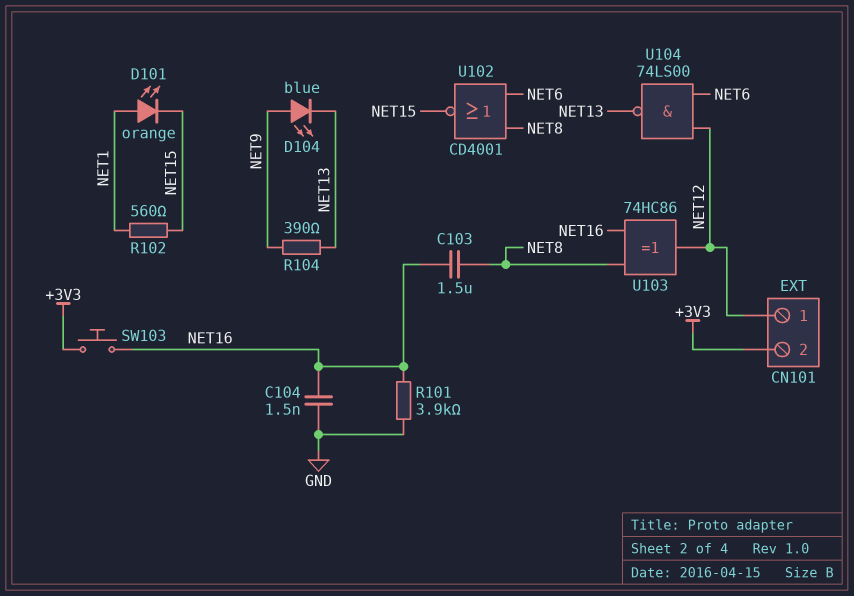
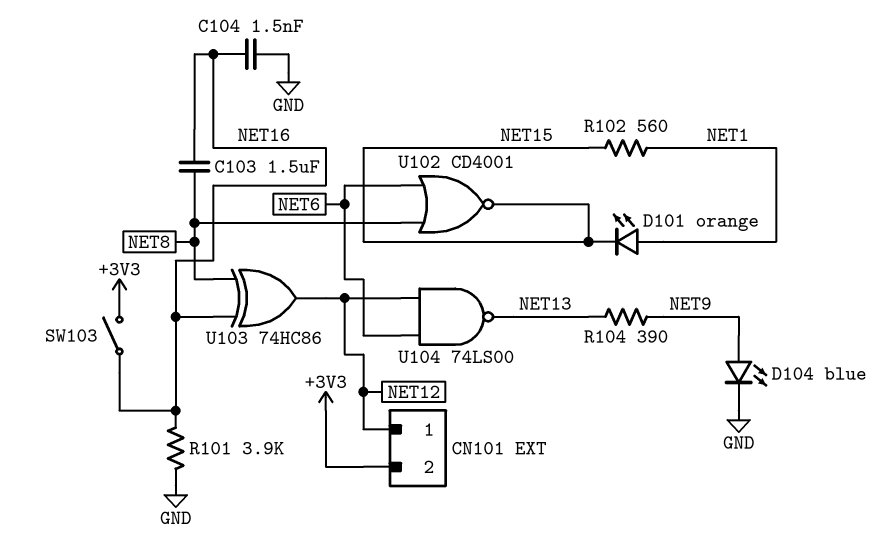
D104: LED blue (A NET9, K NET13) -> LED blue (A NET9, K GND)
SW103: button (+3V3, NET16) -> switch (+3V3, NET16)

